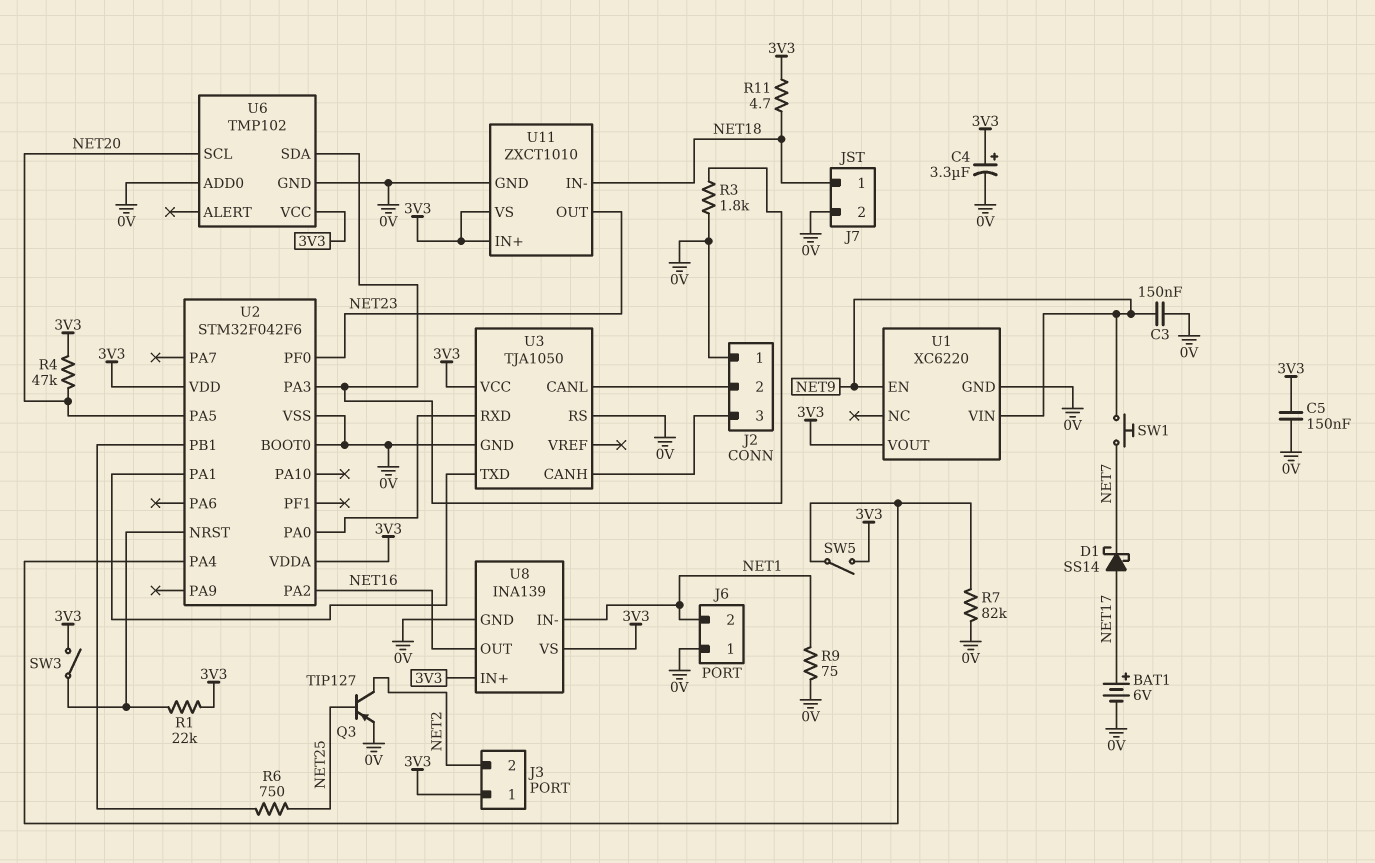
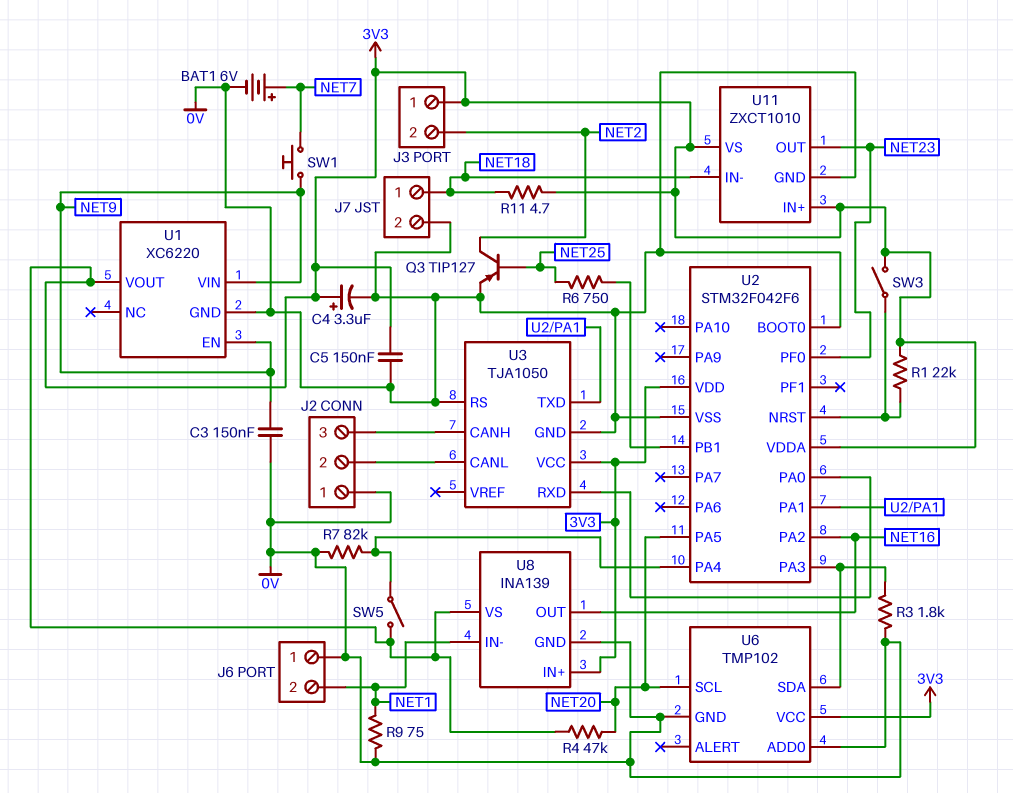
BAT1: 6V (plus NET17, minus 0V) -> 6V (plus NET7, minus 0V)
D1: schottky SS14 (A NET17, K NET7) -> none

